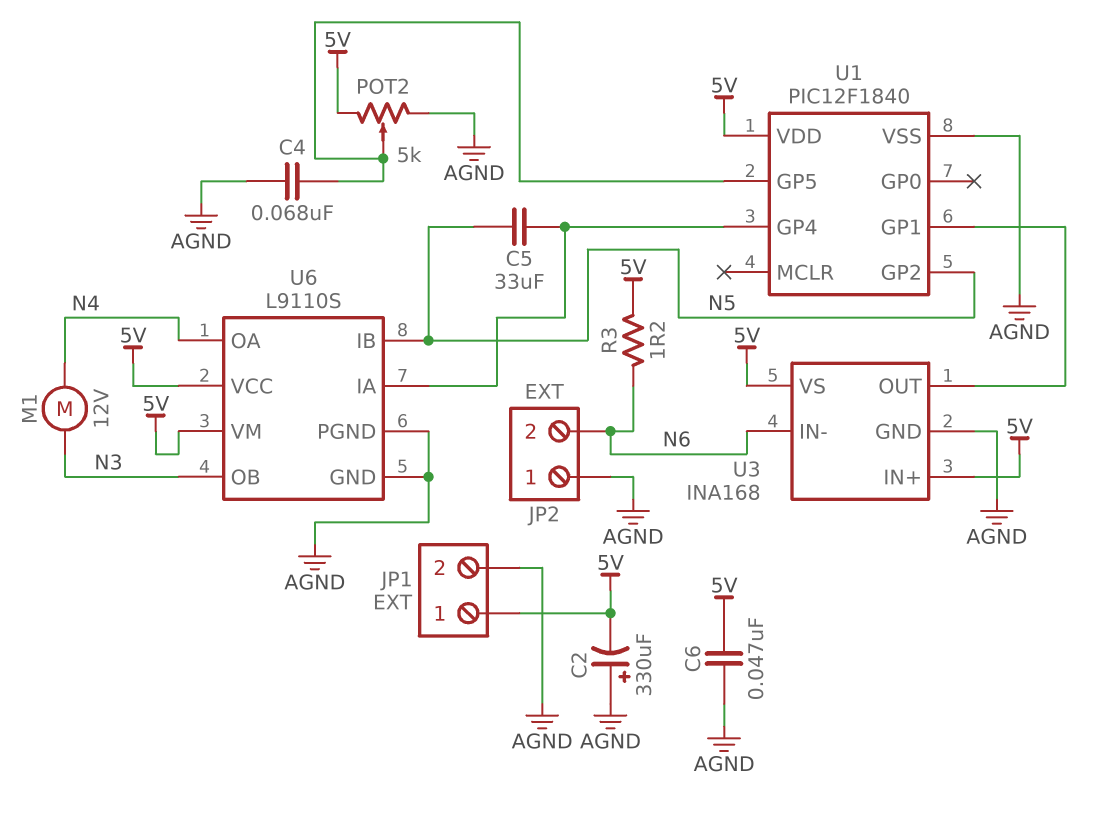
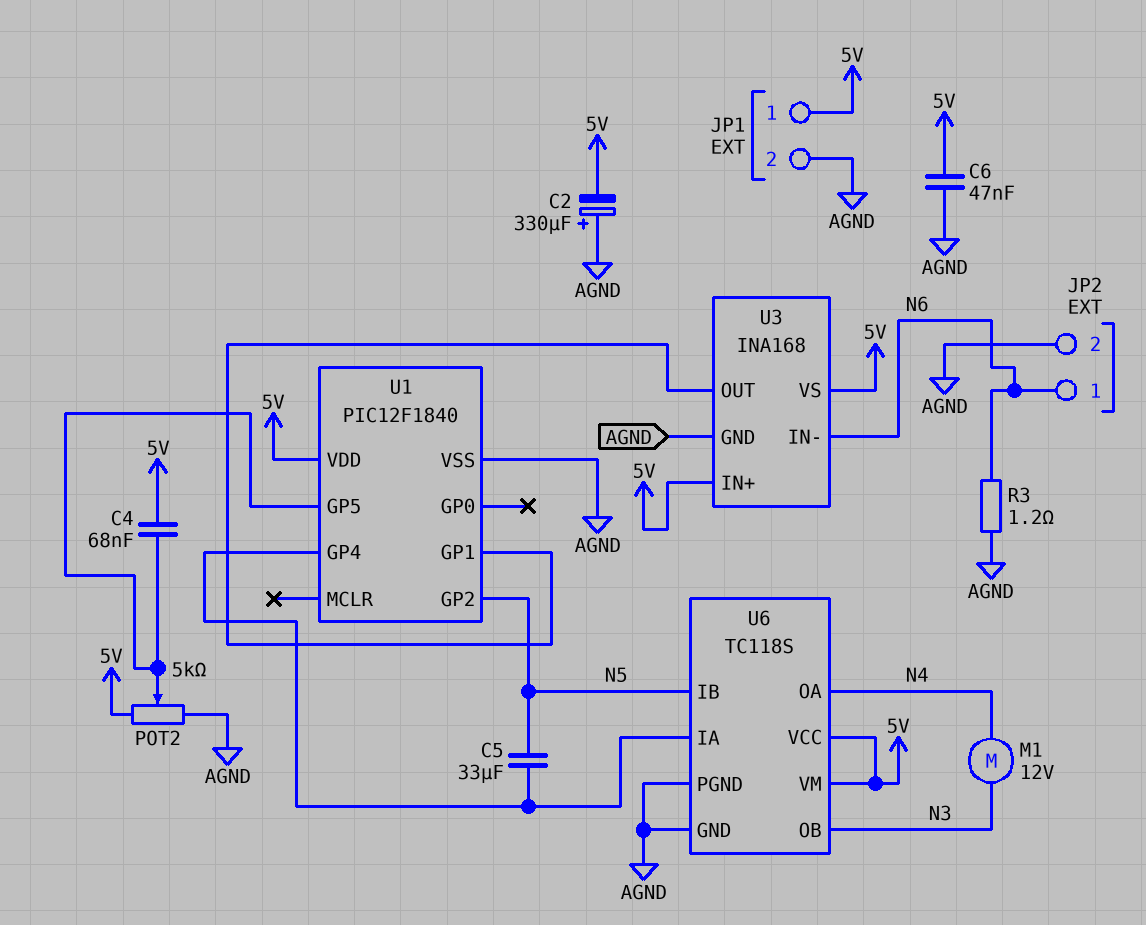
C4: 68nF (AGND, U1/GP5) -> 68nF (5V, U1/GP5)
JP2 pin 1: AGND -> N6
JP2 pin 2: N6 -> AGND
R3: 1.2 (5V, N6) -> 1.2 (AGND, N6)
U6: L9110S -> TC118S

